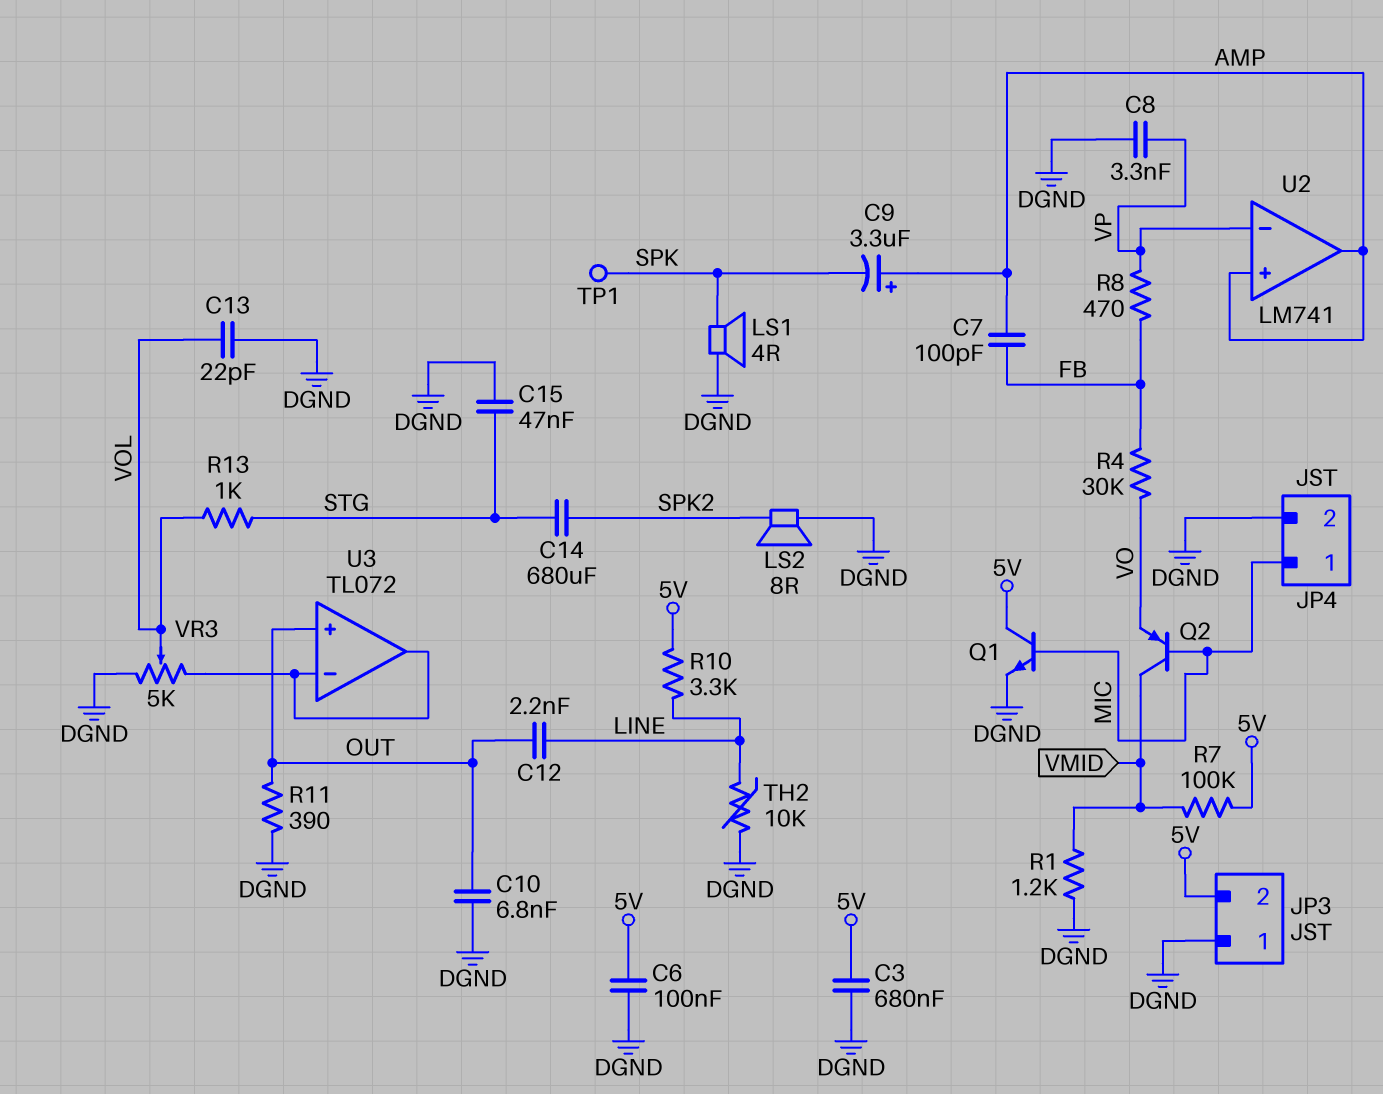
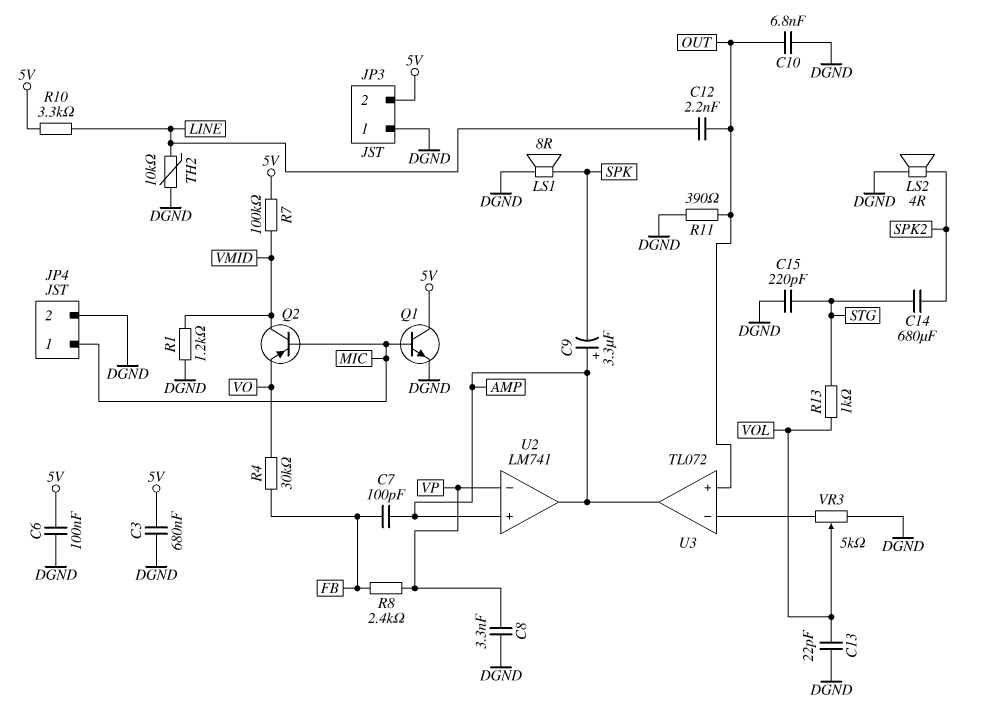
C15: 47nF (DGND, STG) -> 220pF (DGND, STG)
LS1: speaker 4R (DGND, SPK) -> speaker 8R (DGND, SPK)
LS2: speaker 8R (DGND, SPK2) -> speaker 4R (DGND, SPK2)
R8: 470 (FB, VP) -> 2.4k (FB, VP)
TP1: test point (SPK) -> none
U3 pin out: U3/in- -> AMP

